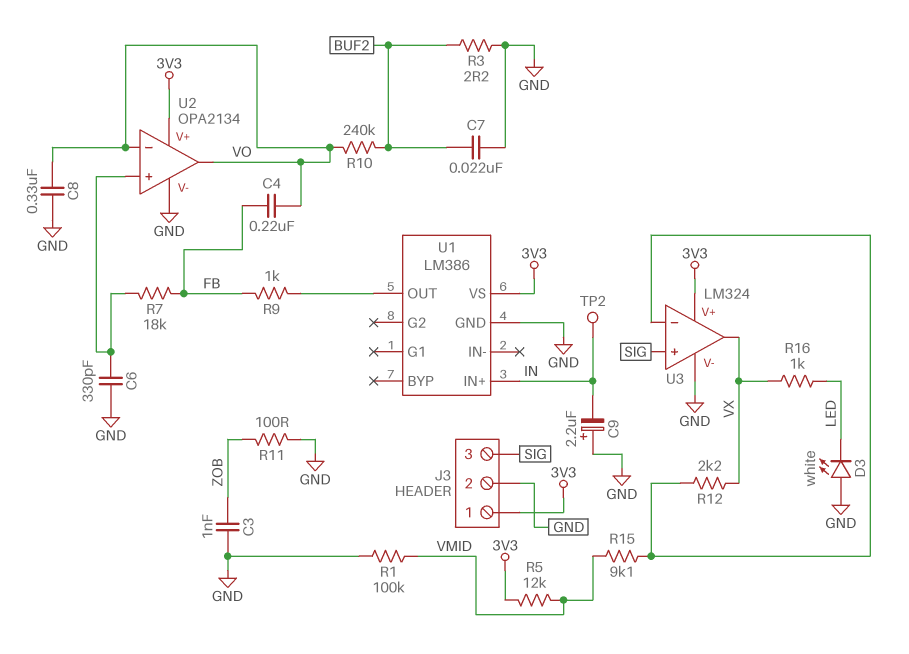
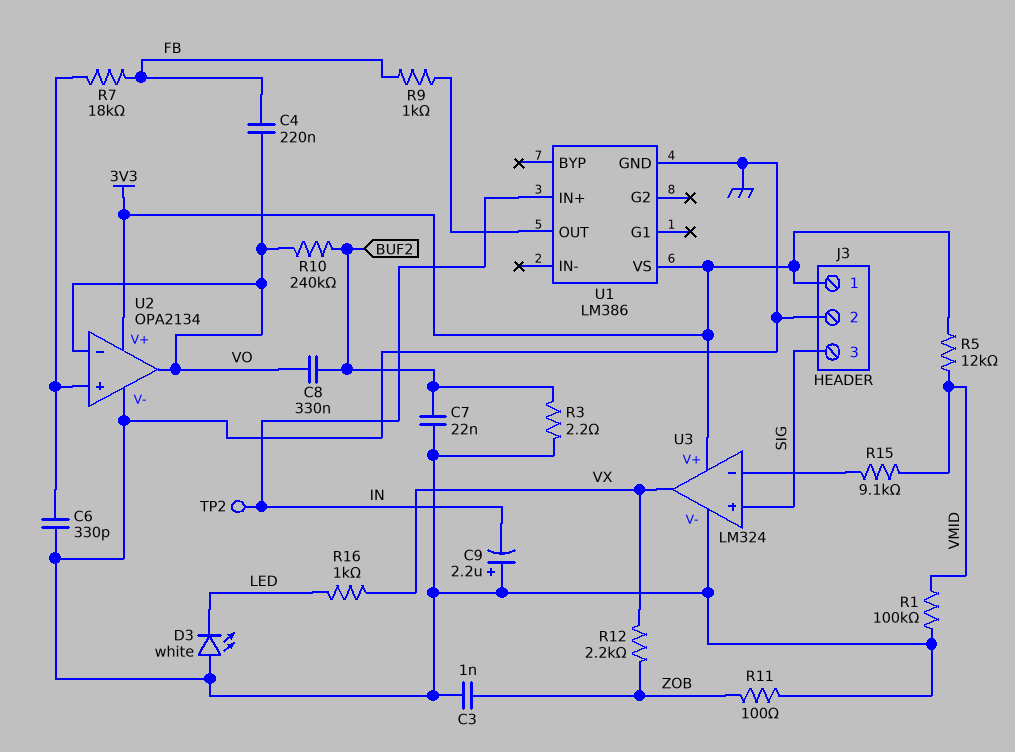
C8: 330nF (GND, VO) -> 330nF (BUF2, VO)
R12: 2.2k (U3/in-, VX) -> 2.2k (VX, ZOB)

